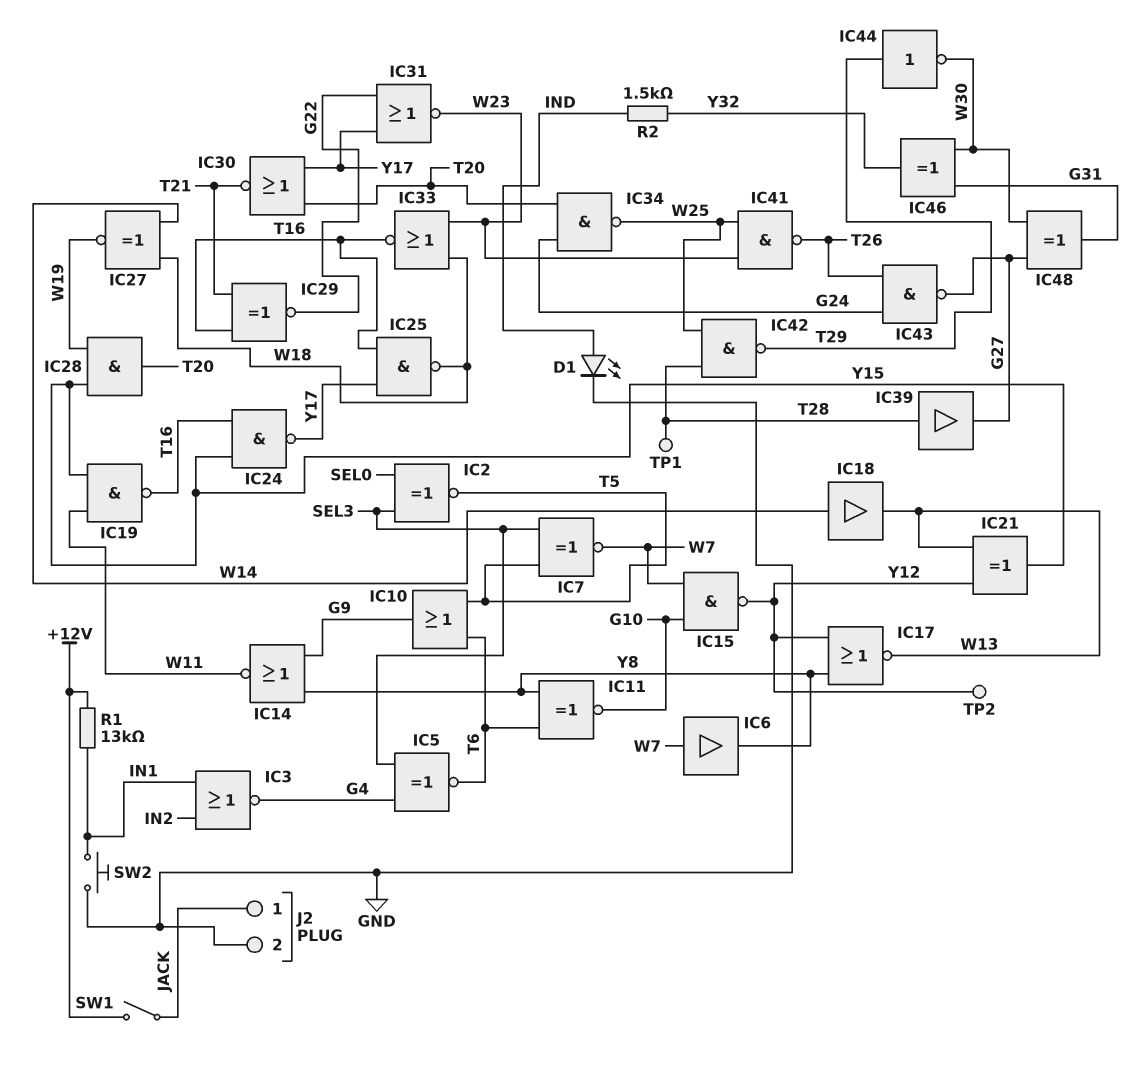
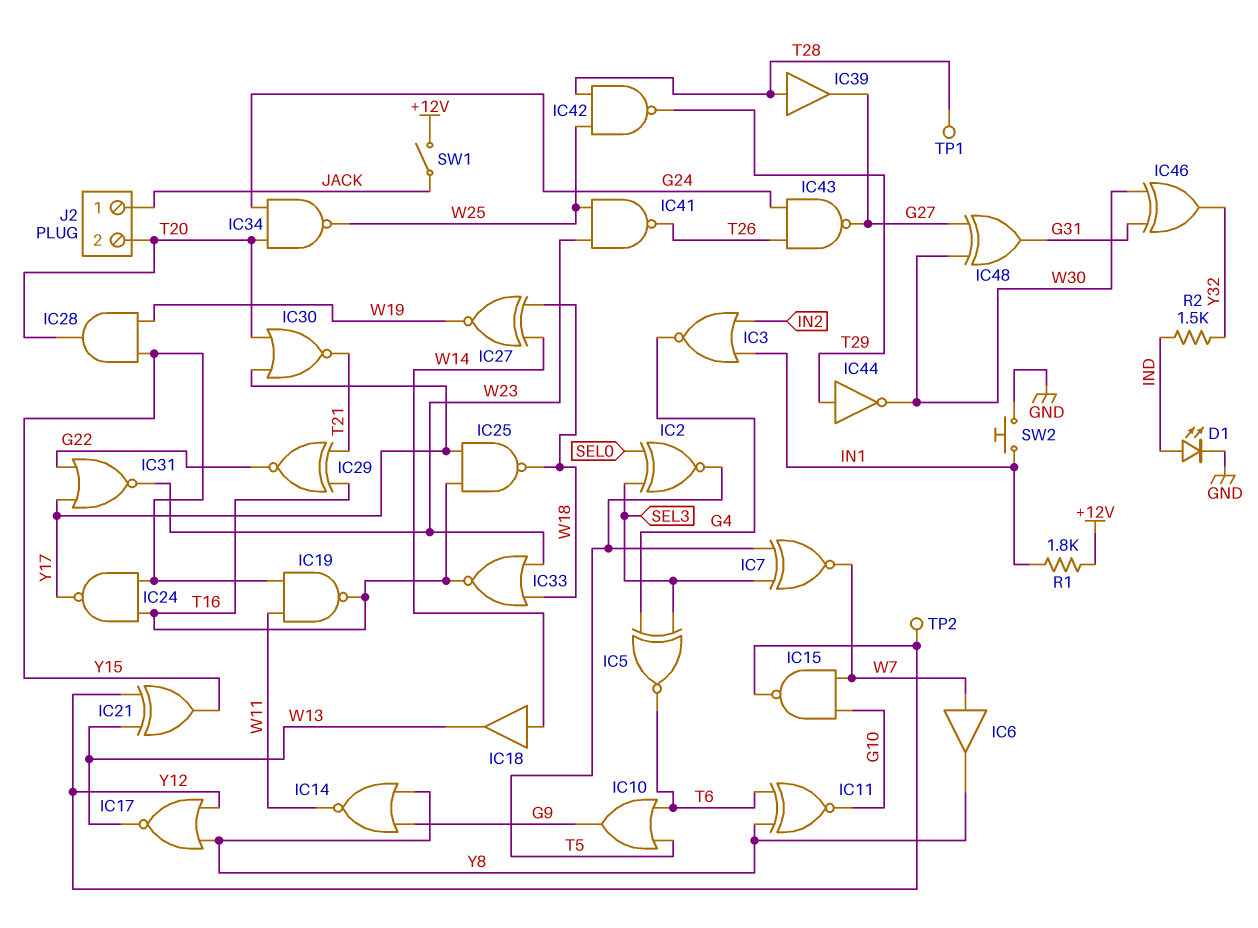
J2 pin 2: GND -> T20
R1: 13k (+12V, IN1) -> 1.8k (+12V, IN1)

